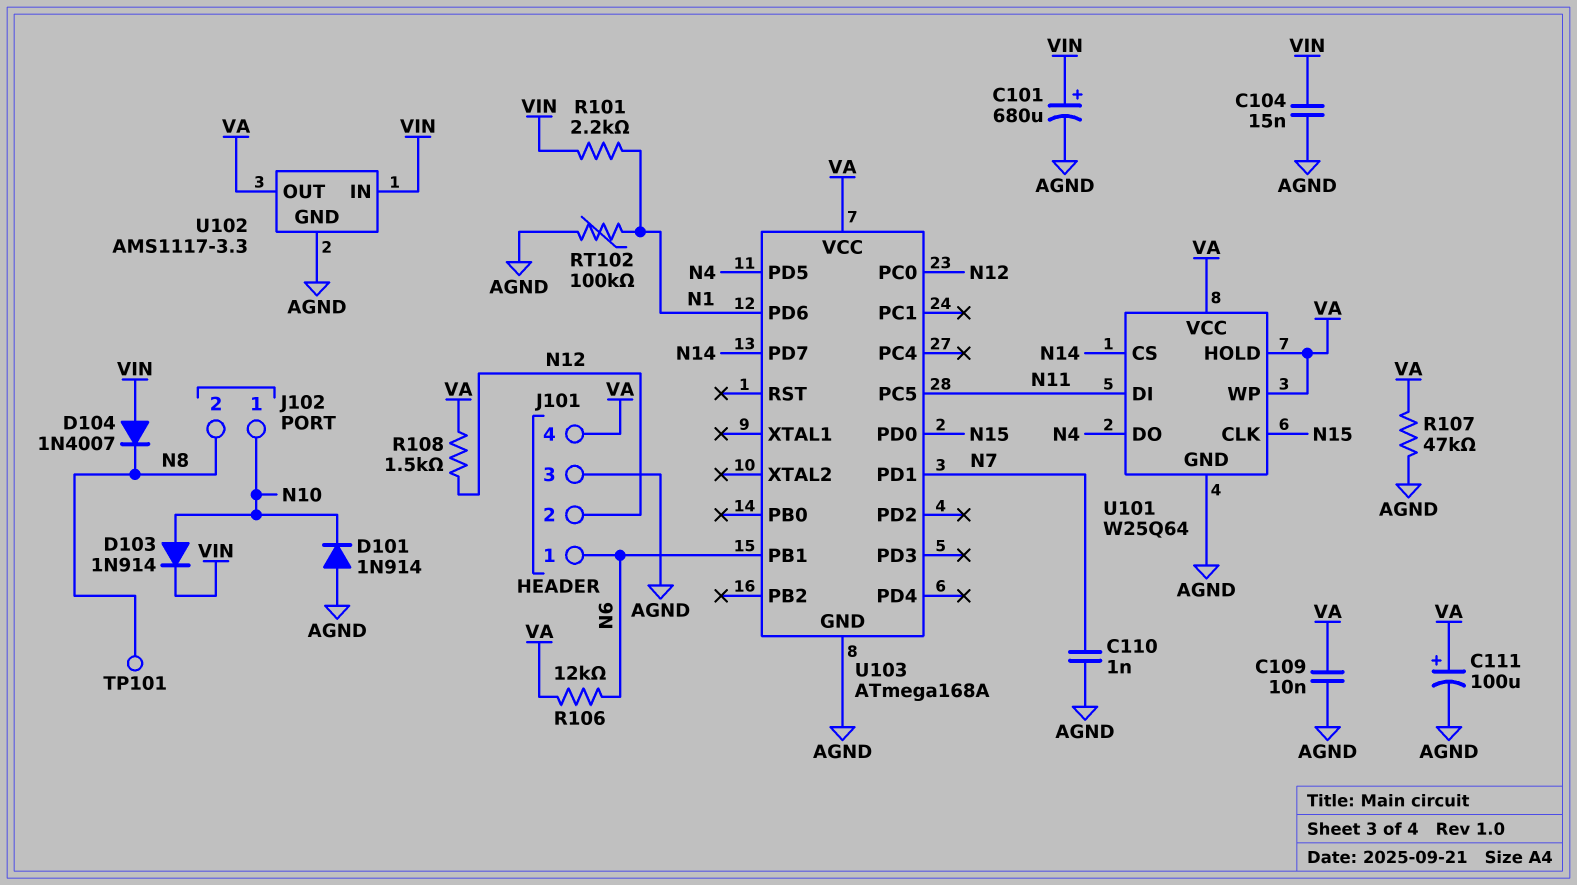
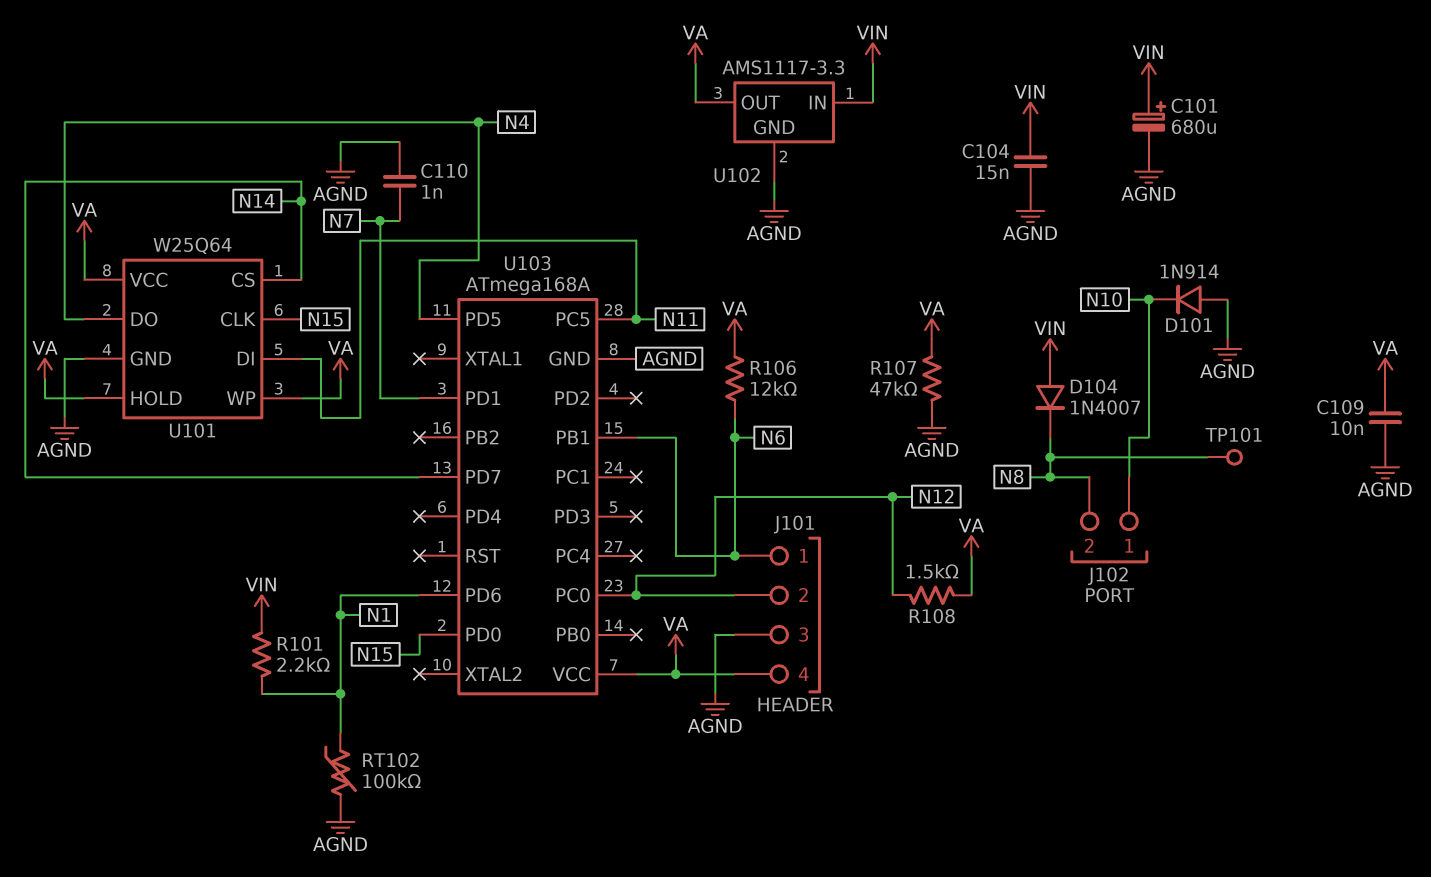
C111: 100uF (plus VA, minus AGND) -> none
D103: diode 1N914 (A N10, K VIN) -> none

